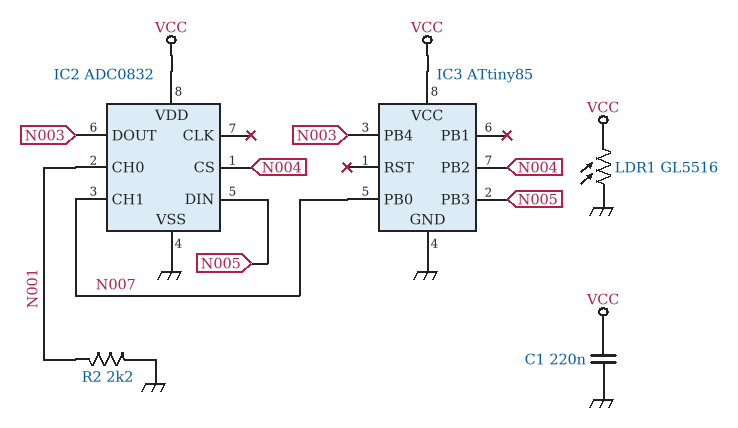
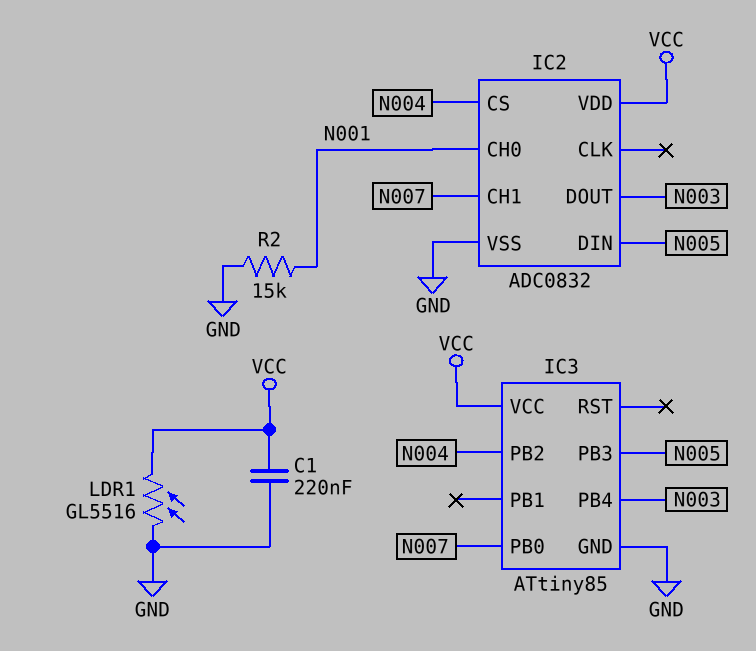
R2: 2.2k (GND, N001) -> 15k (GND, N001)

